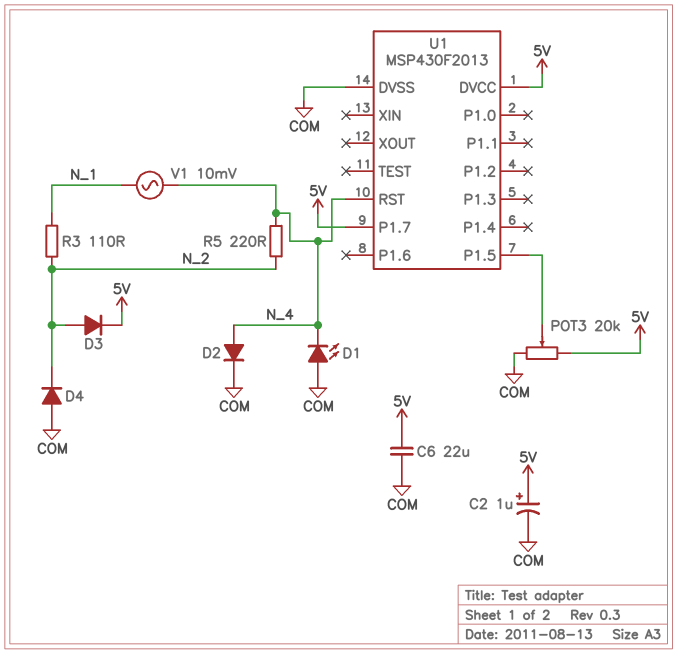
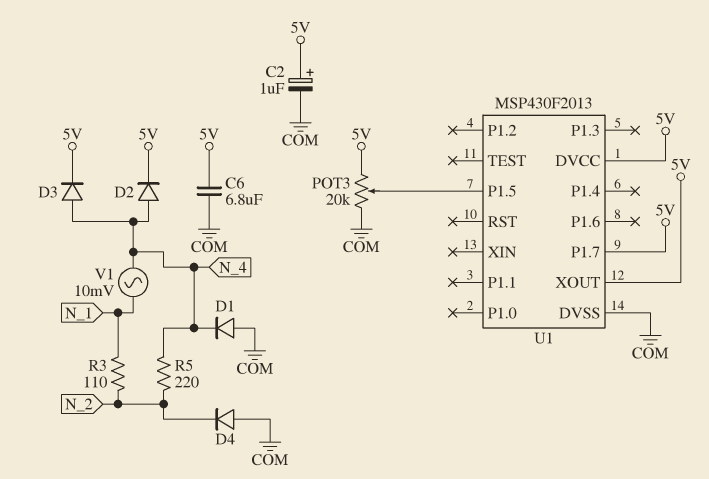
C6: 22uF (5V, COM) -> 6.8uF (5V, COM)
D1: LED (A COM, K N_4) -> diode (A COM, K N_4)
D2: diode (A N_4, K COM) -> diode (A N_4, K 5V)
D3: diode (A N_2, K 5V) -> diode (A N_4, K 5V)
U1 pin RST: N_4 -> none
U1 pin XOUT: none -> 5V

